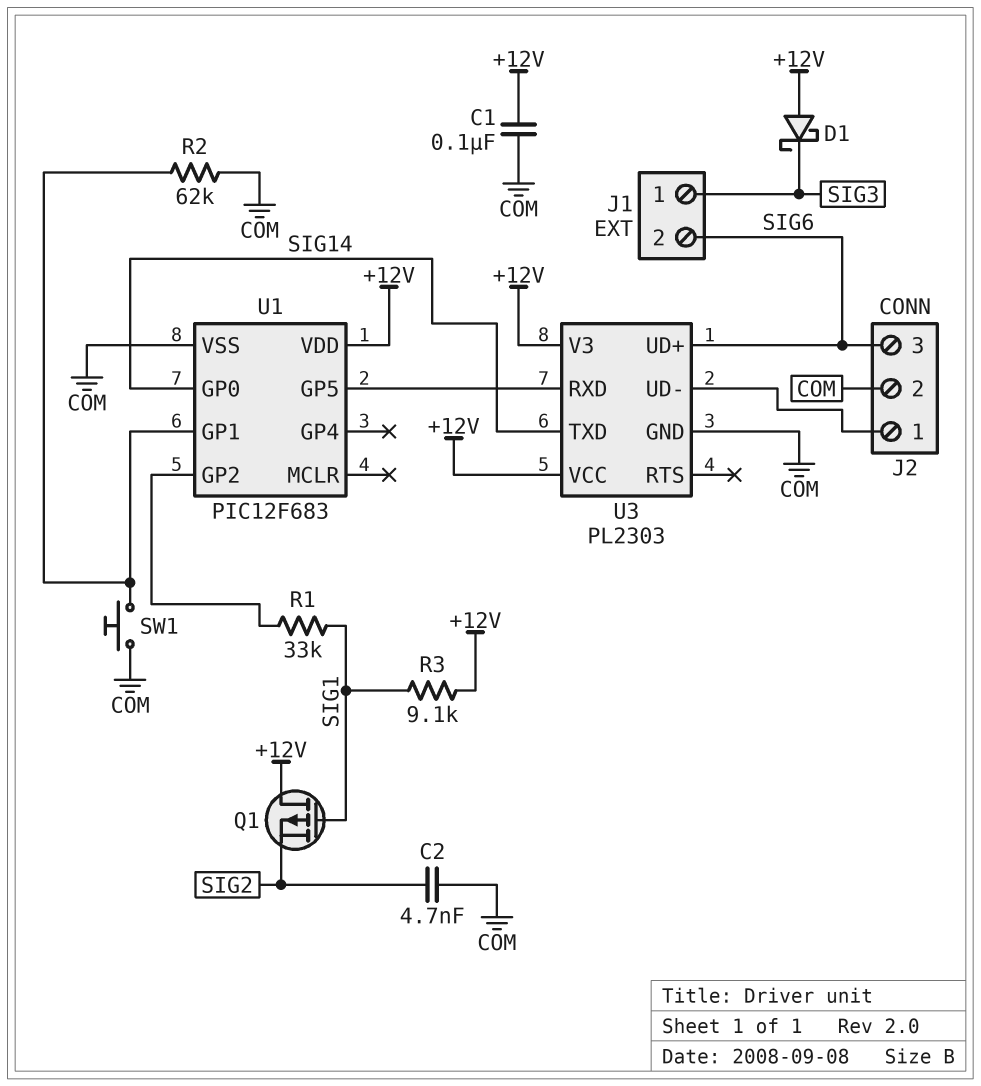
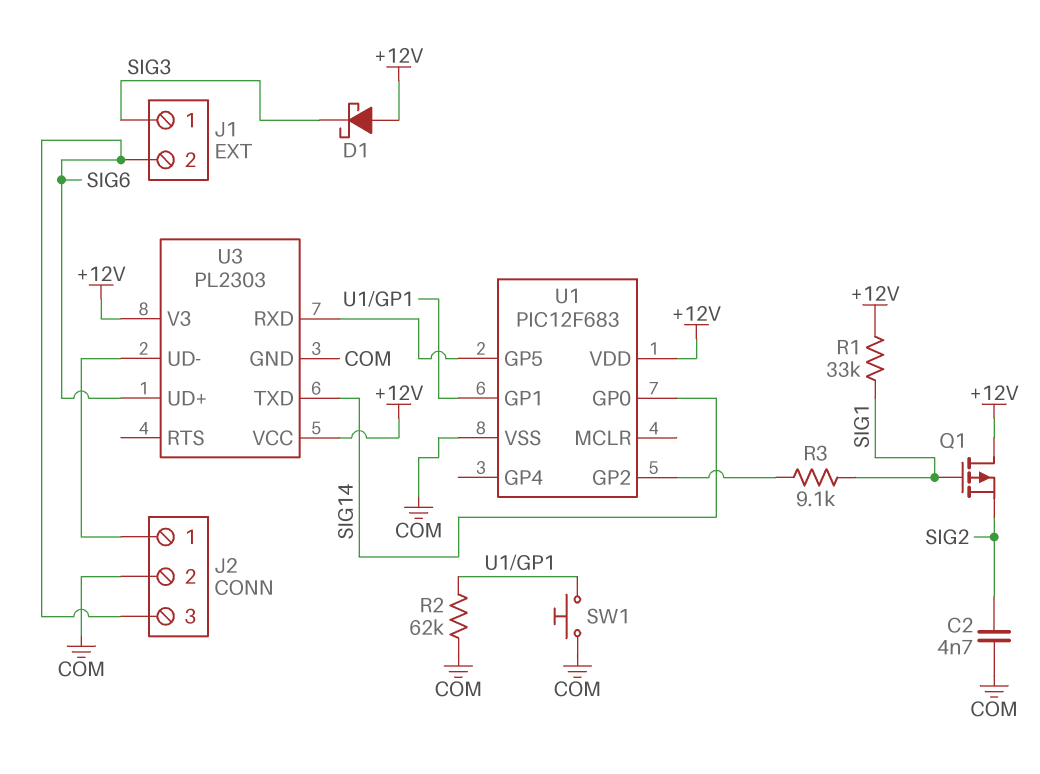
C1: 100nF (+12V, COM) -> none
R1: 33k (SIG1, U1/GP2) -> 33k (+12V, SIG1)
R3: 9.1k (+12V, SIG1) -> 9.1k (SIG1, U1/GP2)

